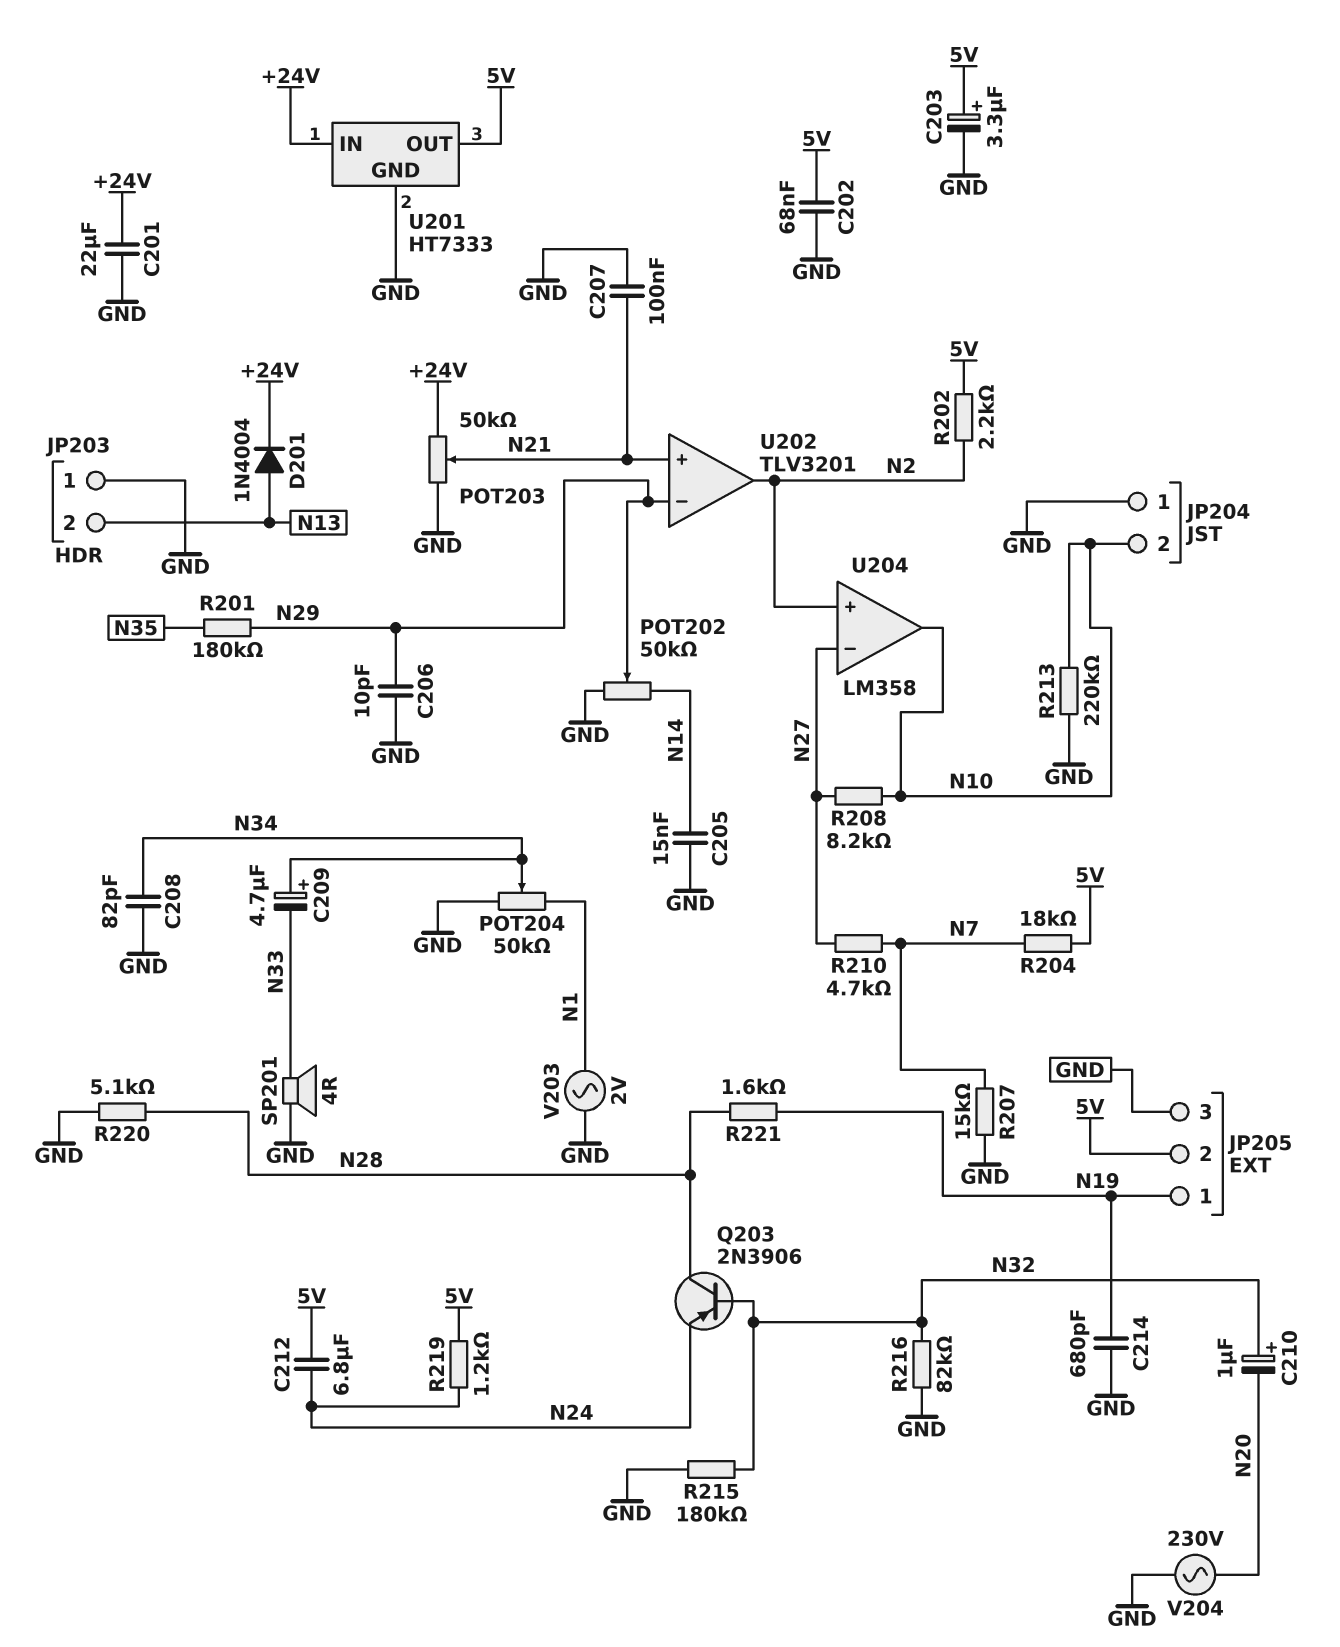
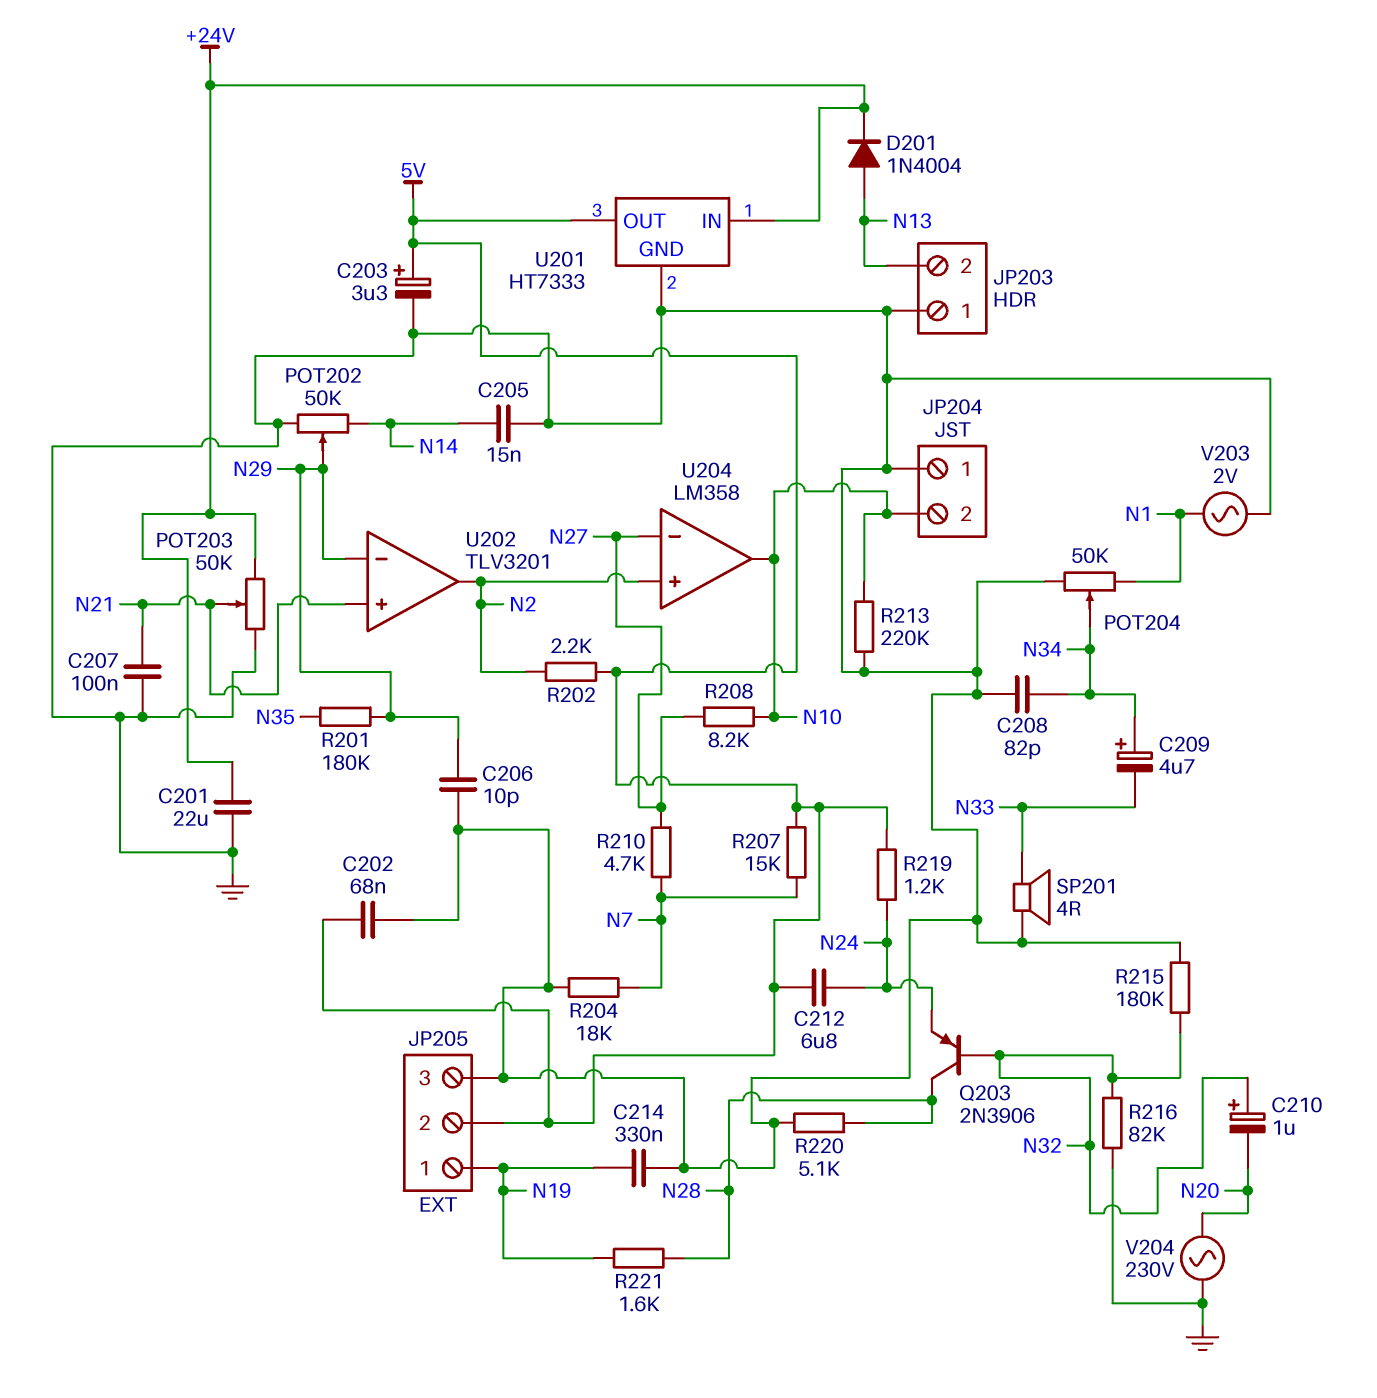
C214: 680pF (GND, N19) -> 330nF (GND, N19)
R204: 18k (5V, N7) -> 18k (GND, N7)
R207: 15k (GND, N7) -> 15k (5V, N7)

